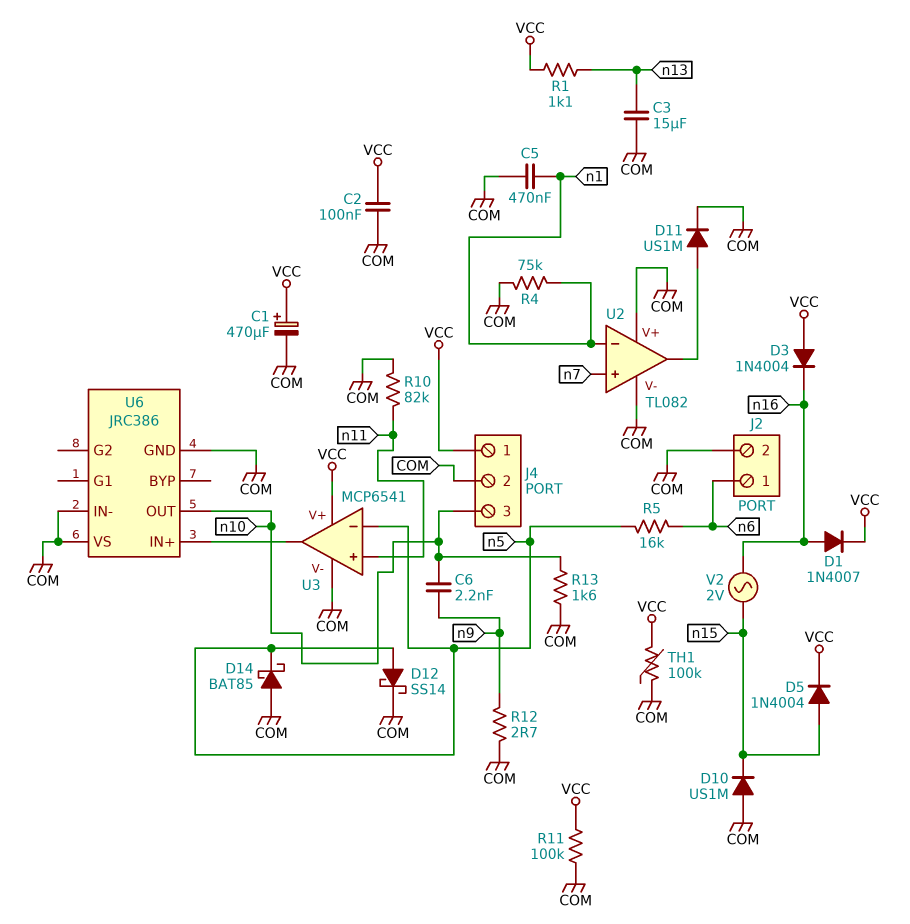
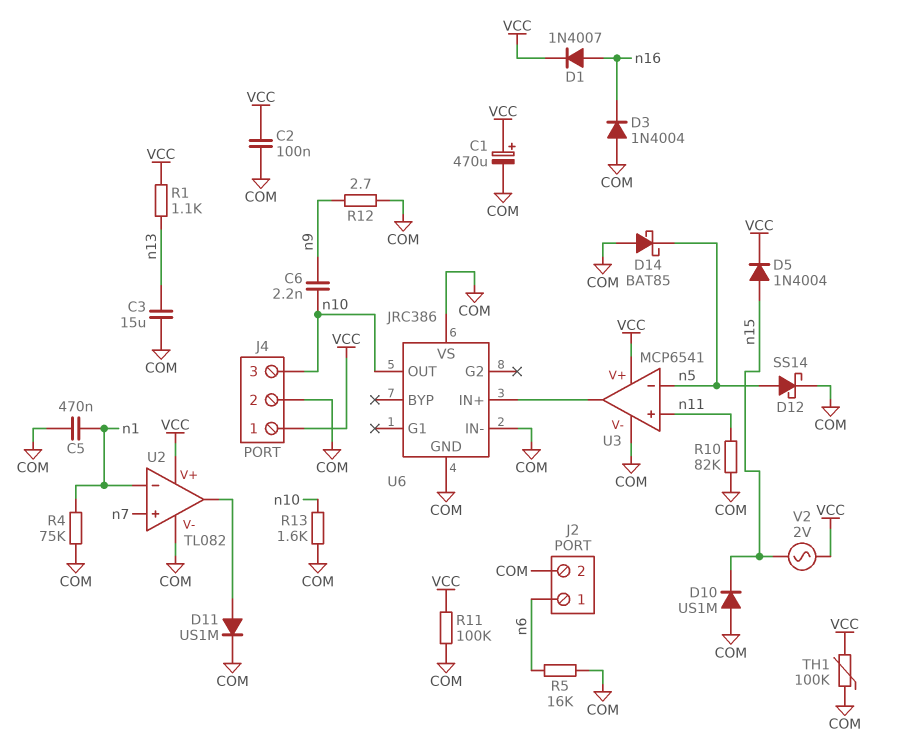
D3: diode 1N4004 (A VCC, K n16) -> diode 1N4004 (A COM, K n16)
R5: 16k (n5, n6) -> 16k (COM, n6)
U2 pin V+: COM -> VCC
V2: AC 2V (n15, n16) -> AC 2V (VCC, n15)

